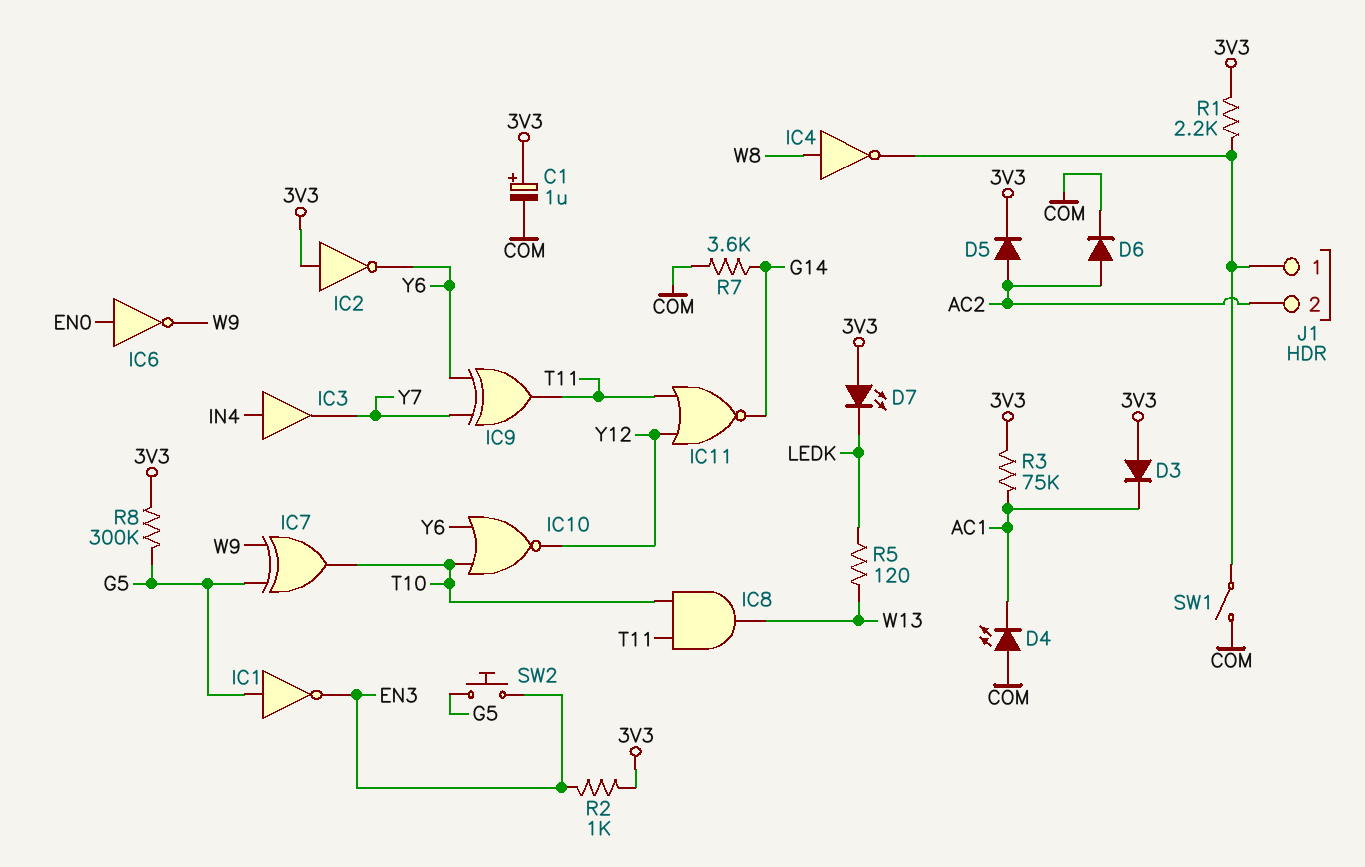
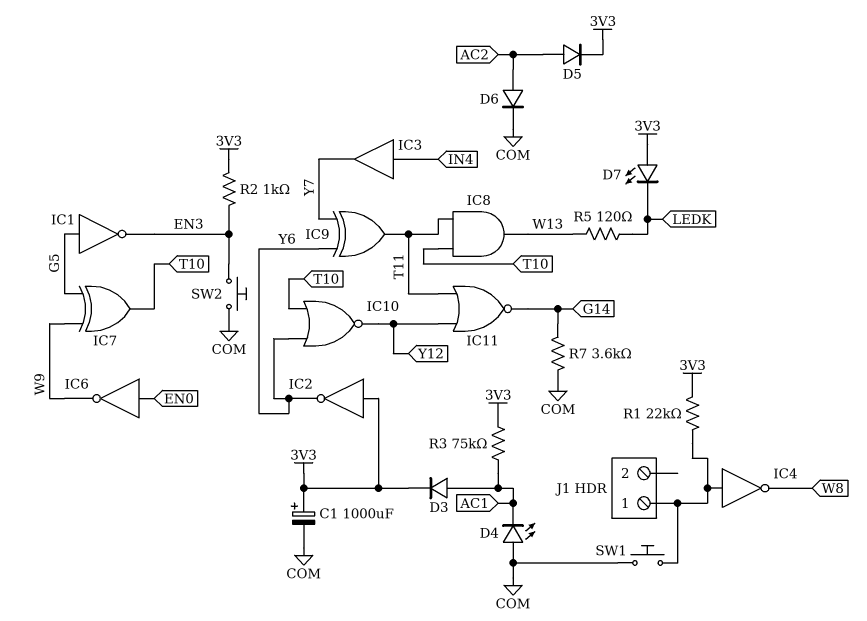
C1: 1uF (plus 3V3, minus COM) -> 1000uF (plus 3V3, minus COM)
D3: diode (A 3V3, K AC1) -> diode (A AC1, K 3V3)
IC4: NOT (in W8, out J1/1) -> NOT (in J1/1, out W8)
J1 pin 2: AC2 -> none
R1: 2.2k (3V3, J1/1) -> 22k (3V3, J1/1)
R8: 300k (3V3, G5) -> none
SW1: switch (COM, J1/1) -> button (COM, J1/1)
SW2: button (EN3, G5) -> button (COM, EN3)

